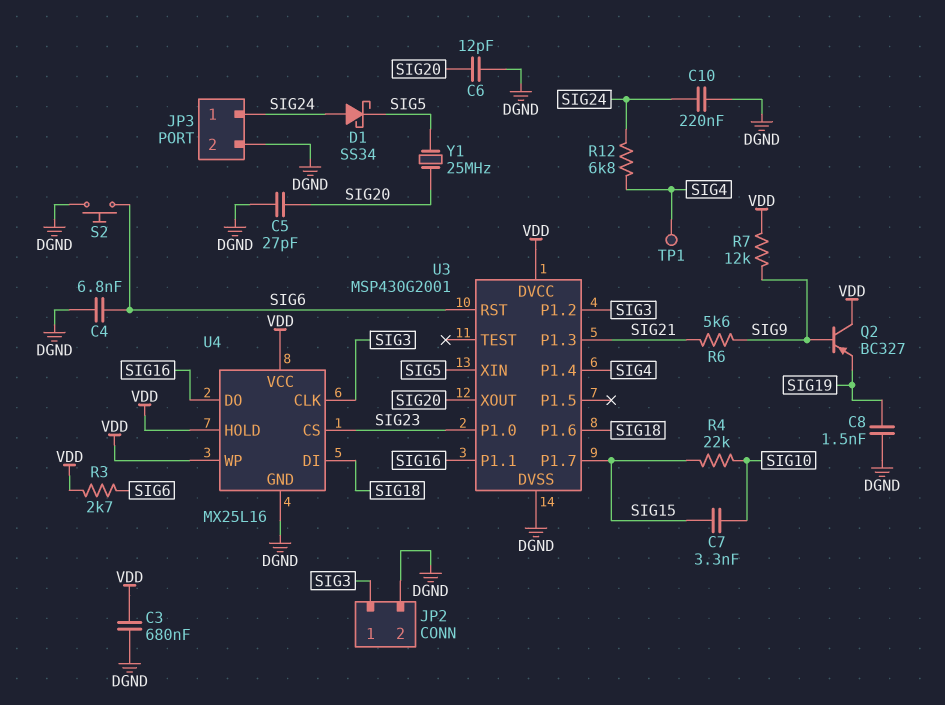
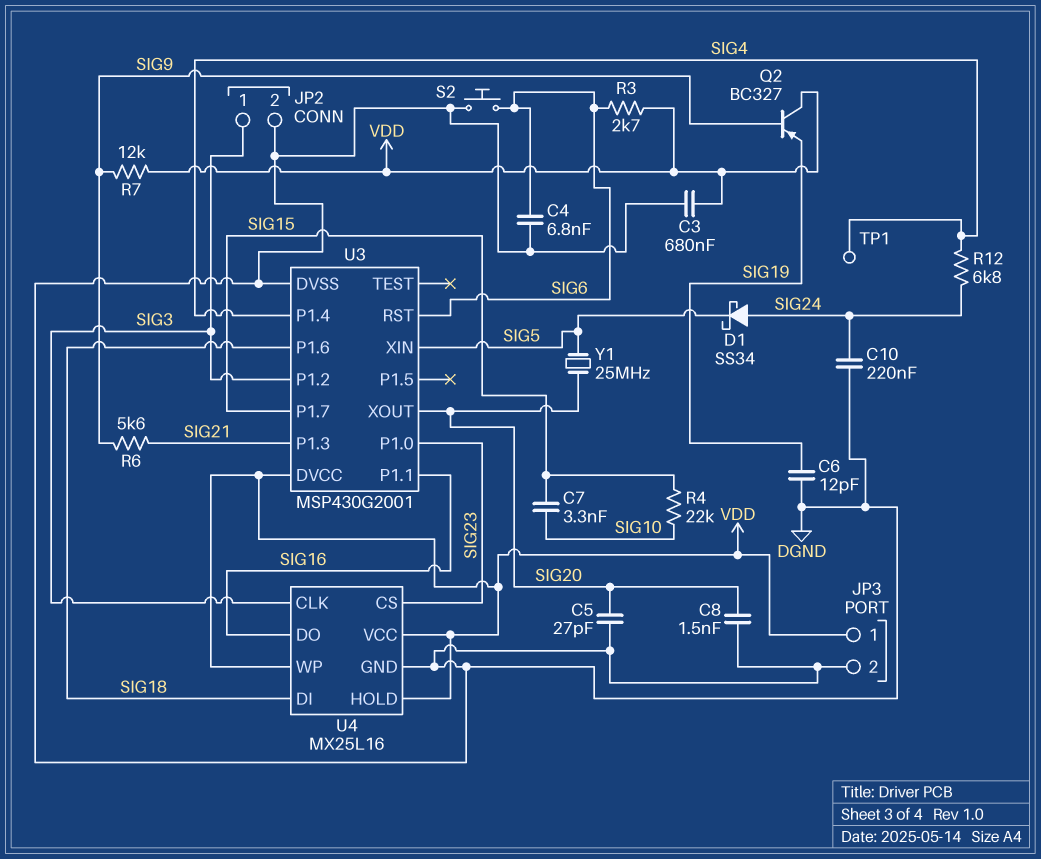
C6: 12pF (DGND, SIG20) -> 12pF (DGND, SIG19)
C8: 1.5nF (DGND, SIG19) -> 1.5nF (DGND, SIG20)
JP3 pin 1: SIG24 -> VDD

